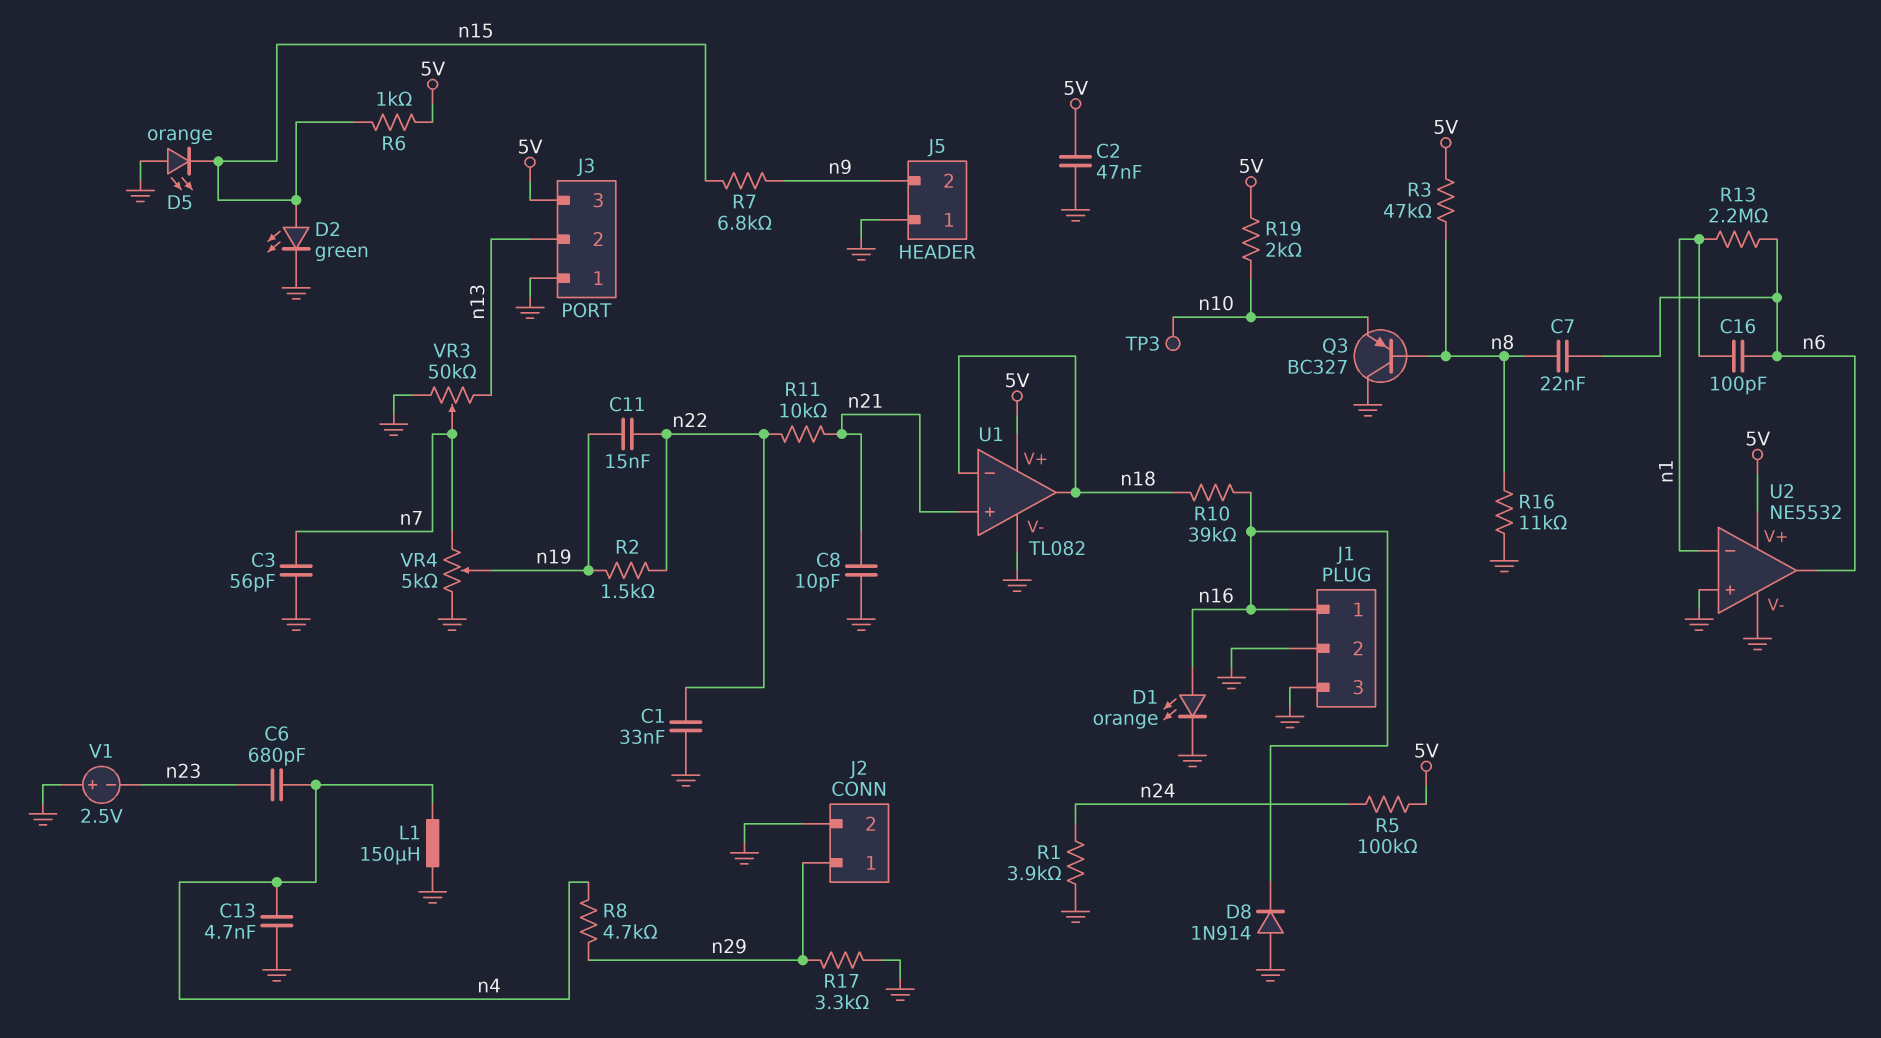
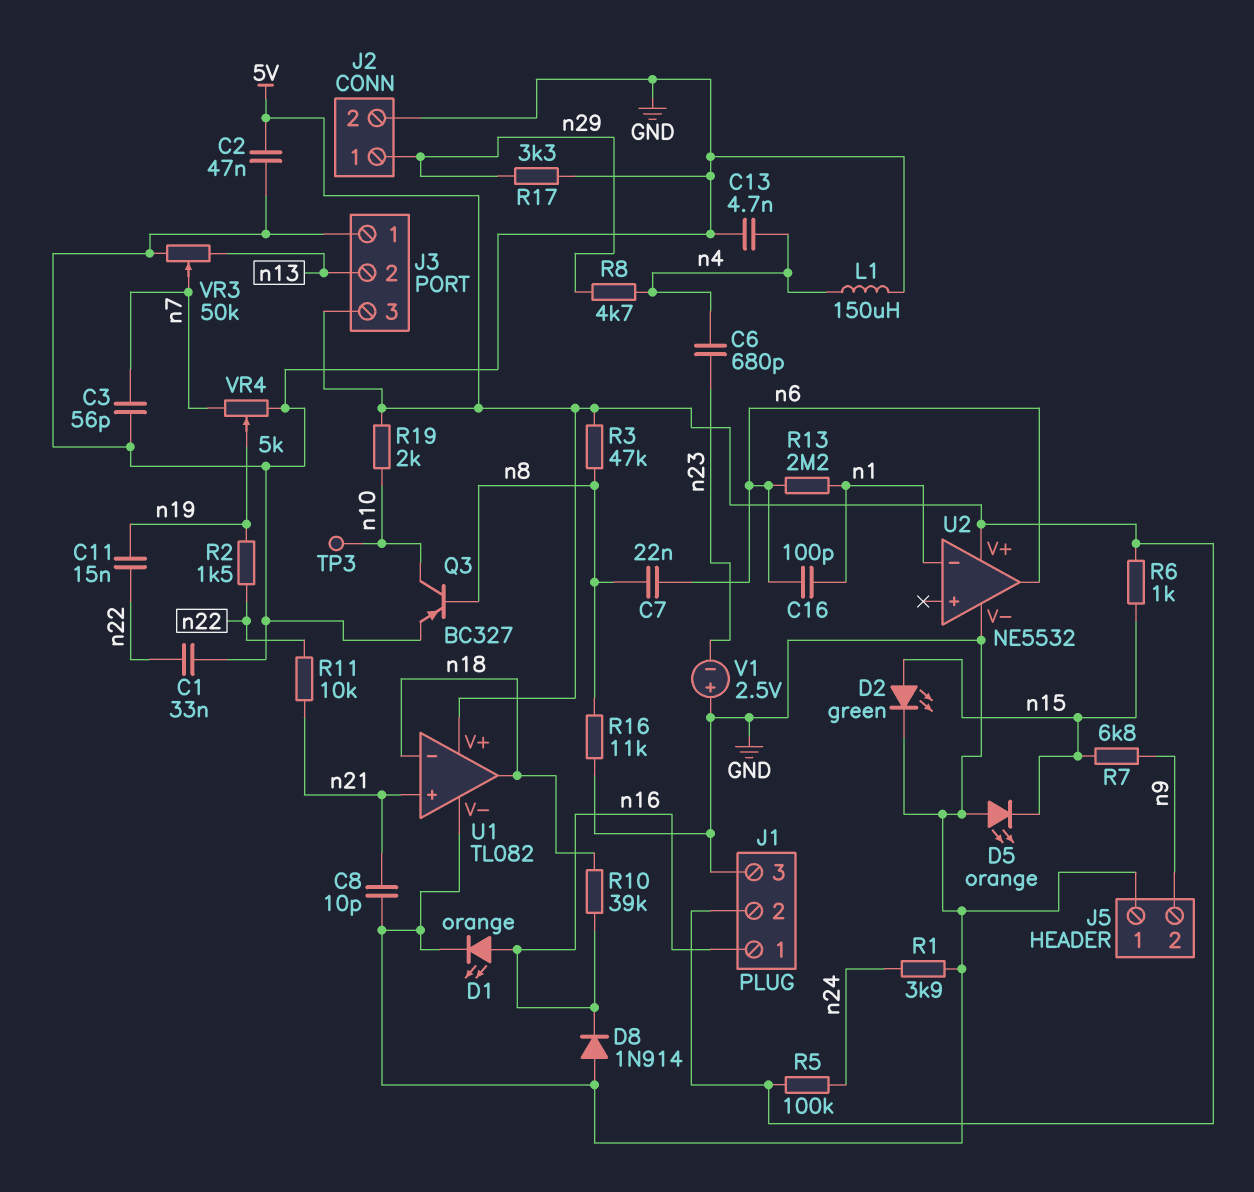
J1 pin 2: GND -> 5V
Q3: PNP BC327 (B n8, C GND, E n10) -> PNP BC327 (B n8, C n10, E GND)
U2 pin in+: GND -> none

